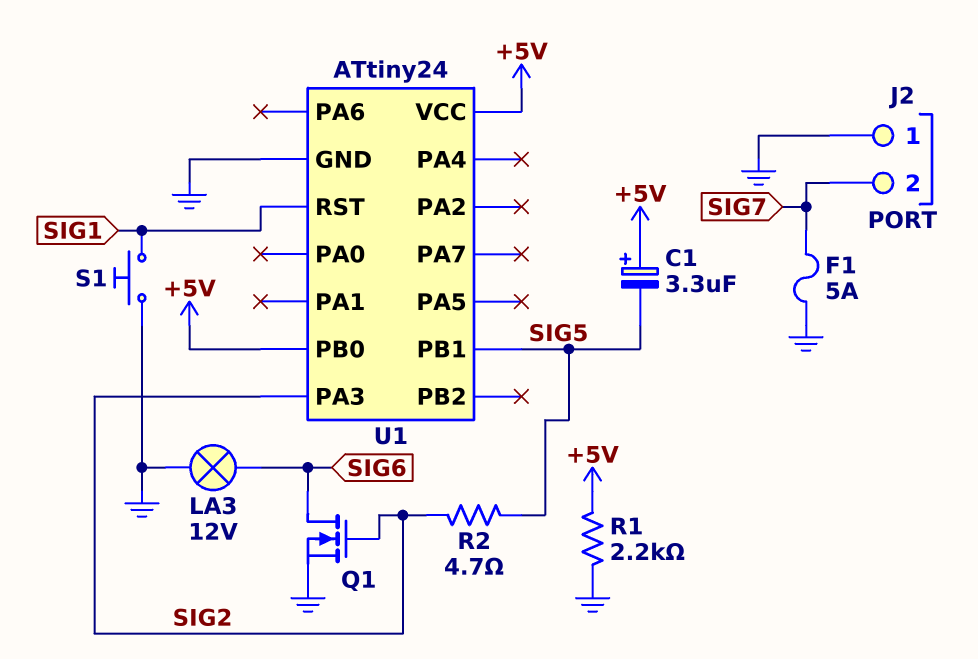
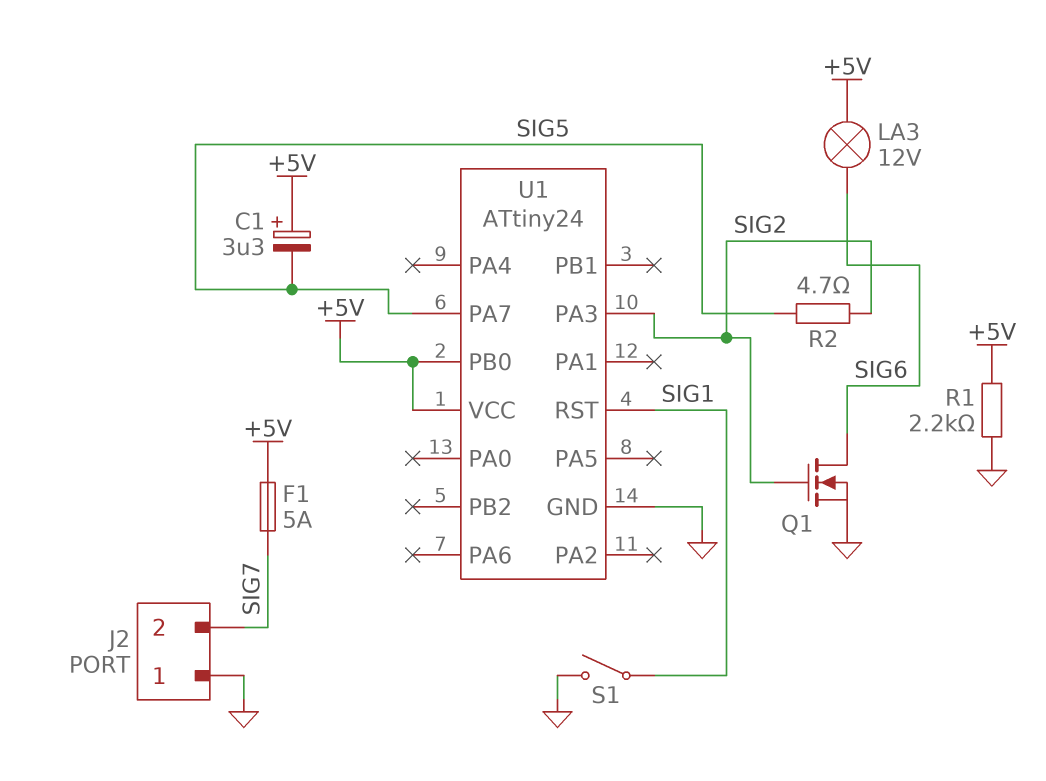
F1: 5A (GND, SIG7) -> 5A (+5V, SIG7)
LA3: lamp 12V (GND, SIG6) -> lamp 12V (+5V, SIG6)
S1: button (GND, SIG1) -> switch (GND, SIG1)
U1 pin PA7: none -> SIG5
U1 pin PB1: SIG5 -> none

